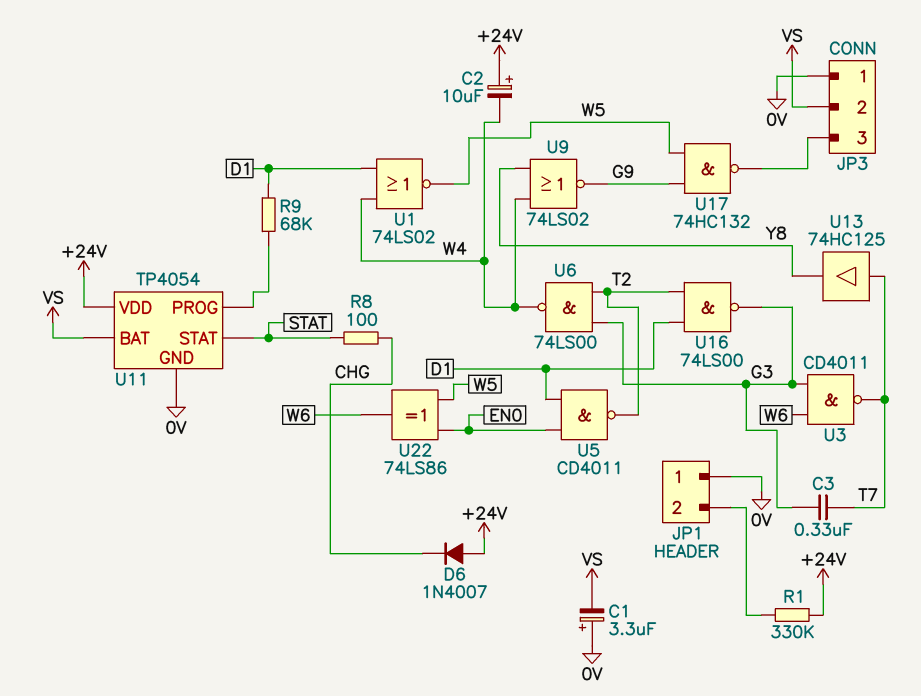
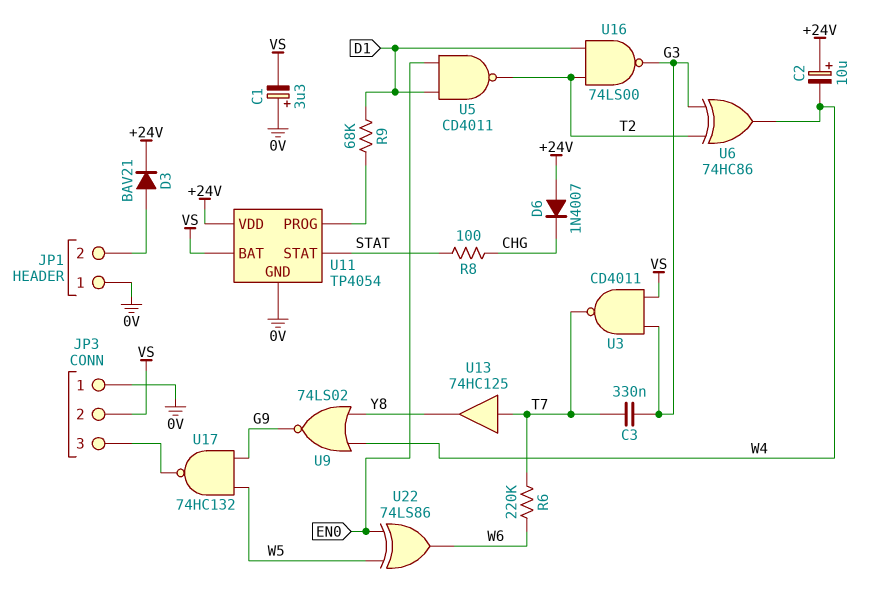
D3: none -> diode BAV21 (A JP1/2, K +24V)
R1: 330k (+24V, JP1/2) -> none
R6: none -> 220k (T7, W6)
U1: NOR 74LS02 (in D1, in W4, out W5) -> none
U3: NAND CD4011 (in G3, in W6, out T7) -> NAND CD4011 (in G3, in VS, out T7)
U6: NAND 74LS00 (in G3, in T2, out W4) -> XOR 74HC86 (in G3, in T2, out W4)

